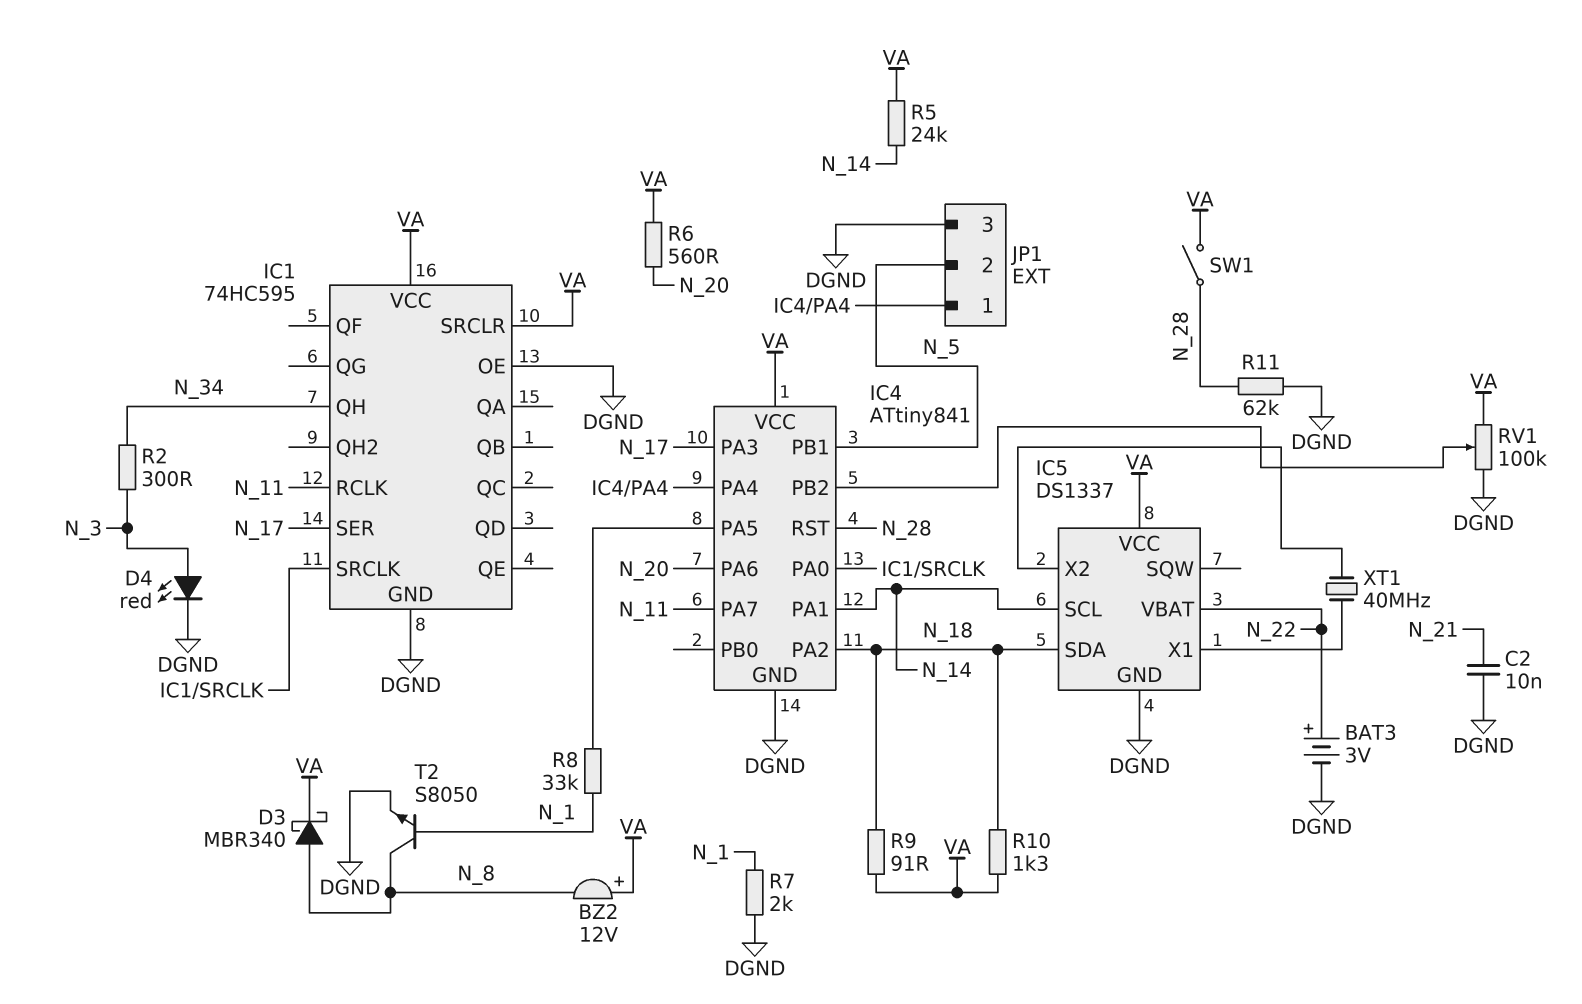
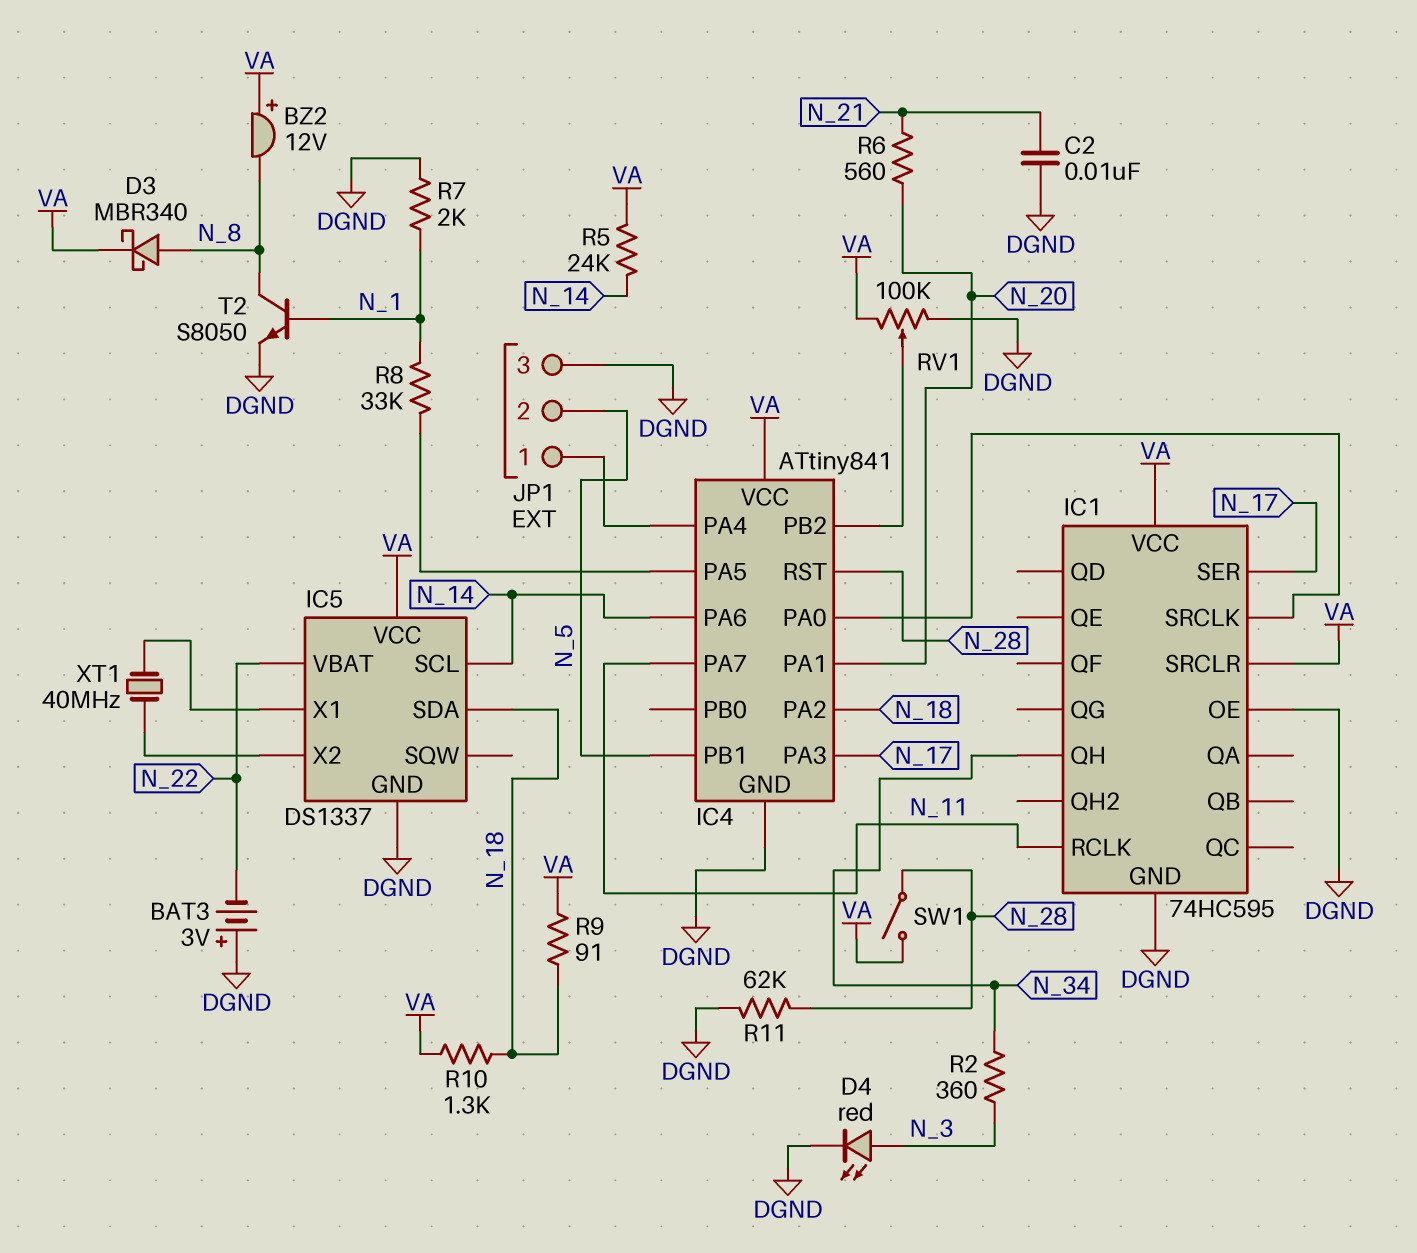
BAT3: 3V (plus N_22, minus DGND) -> 3V (plus DGND, minus N_22)
IC4 pin PA1: N_14 -> N_20
IC4 pin PA6: N_20 -> N_14
R2: 300 (N_3, N_34) -> 360 (N_3, N_34)
R6: 560 (N_20, VA) -> 560 (N_20, N_21)

